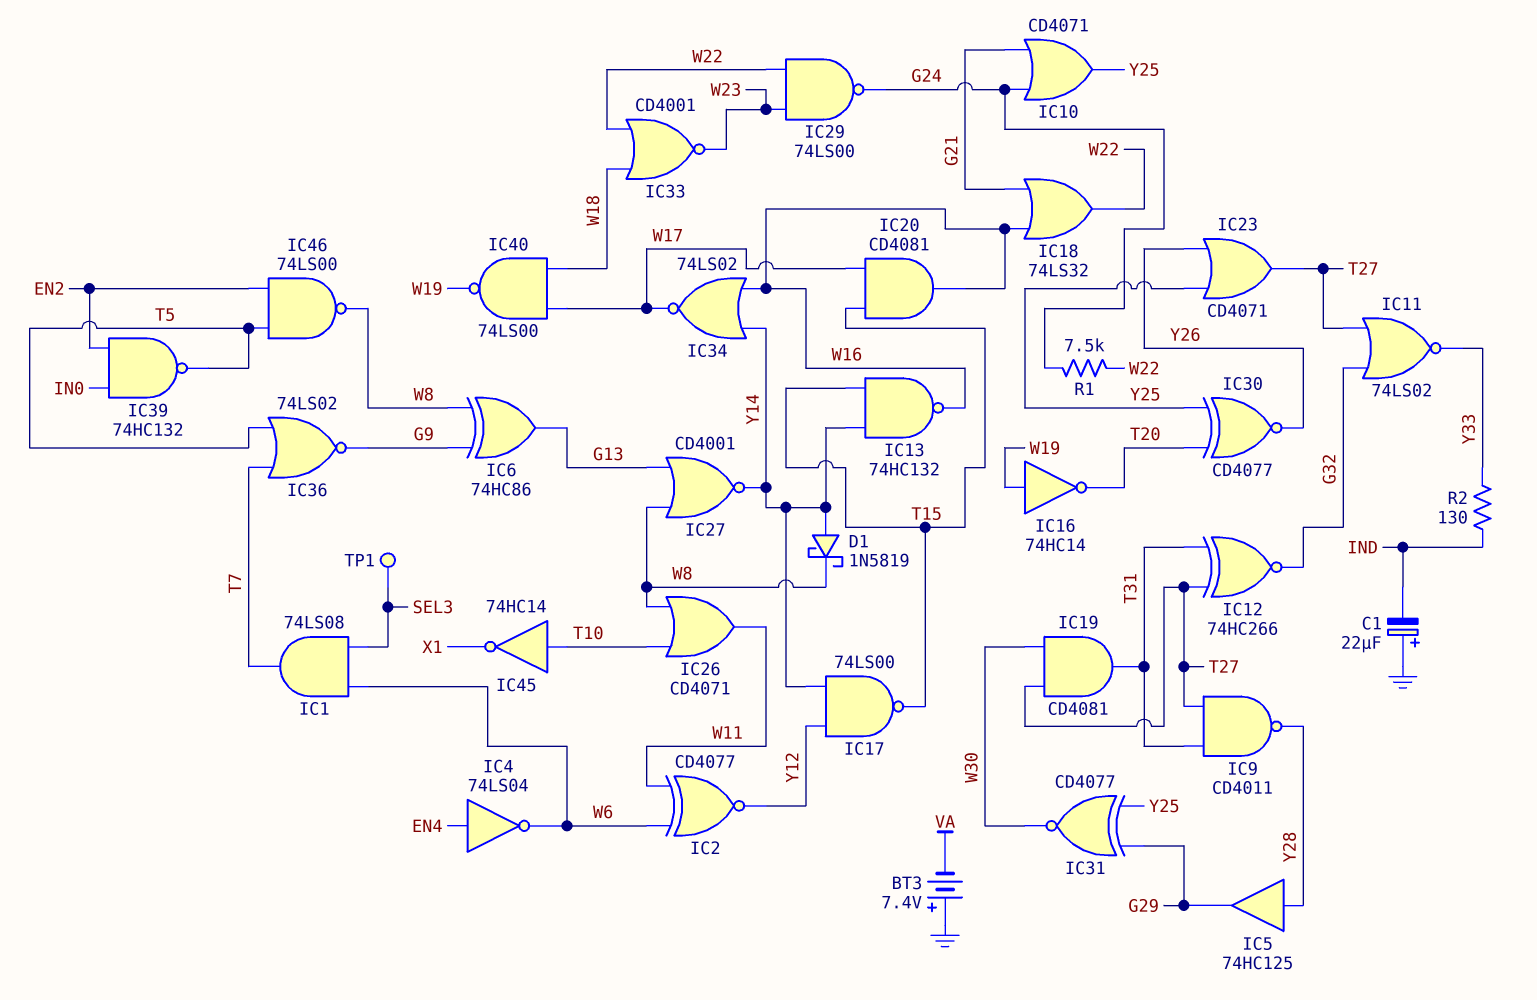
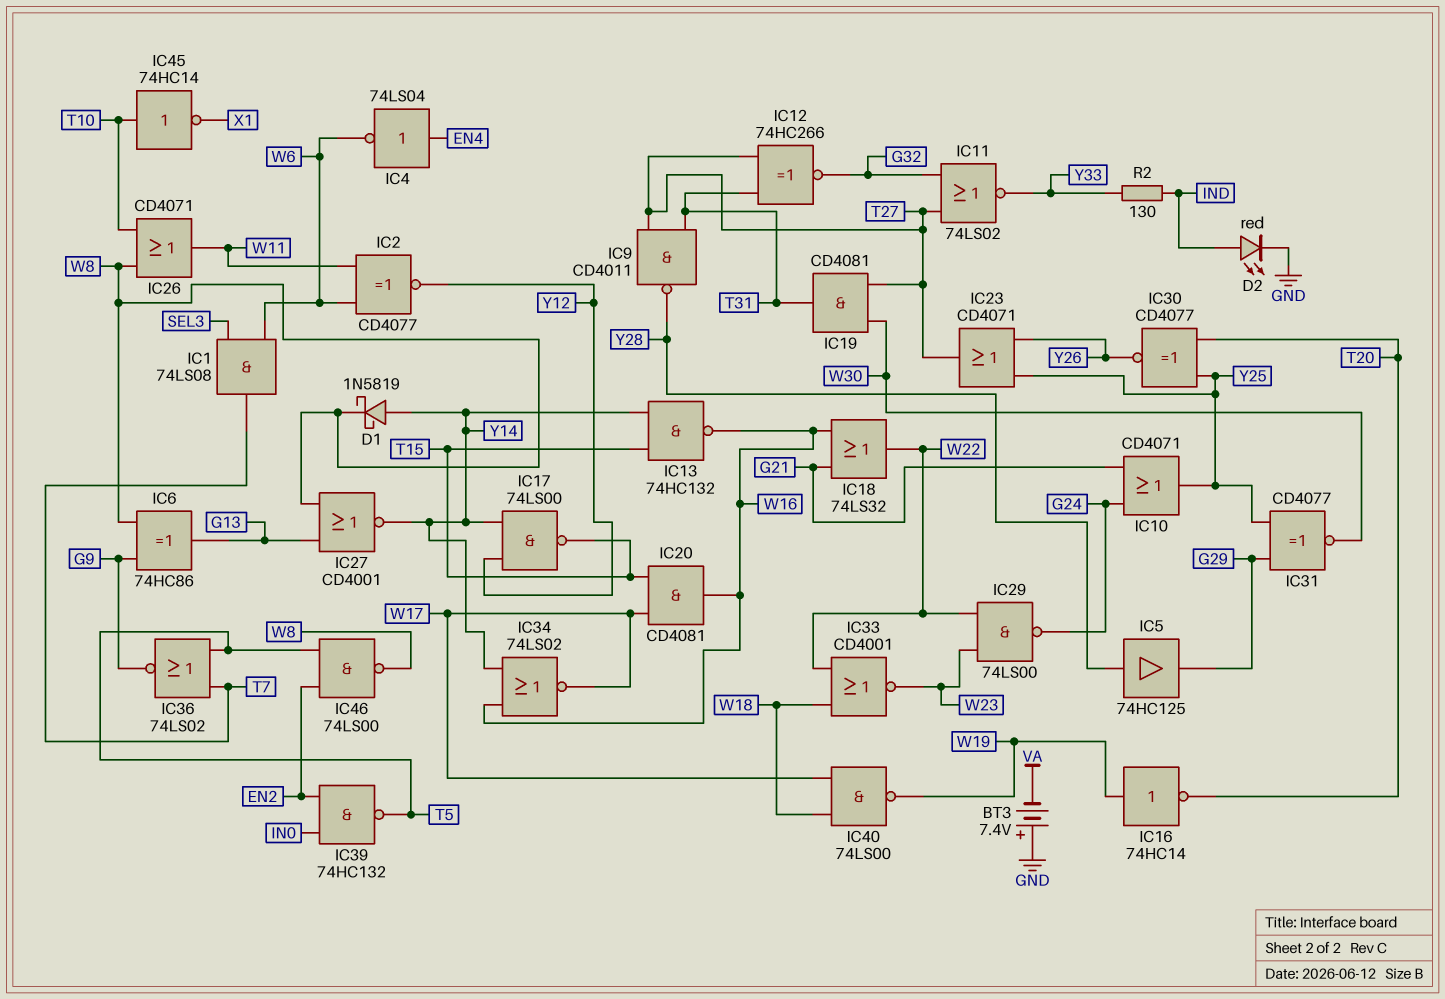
C1: 22uF (plus GND, minus IND) -> none
D2: none -> LED red (A IND, K GND)
R1: 7.5k (G24, W22) -> none
TP1: test point (SEL3) -> none

